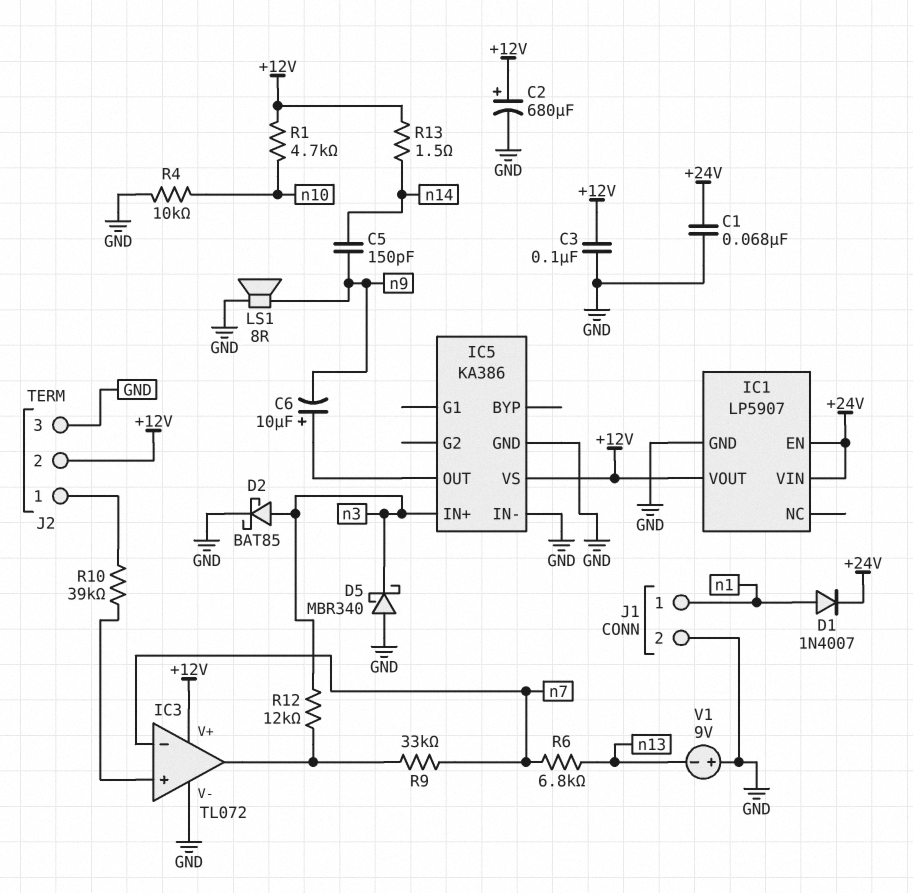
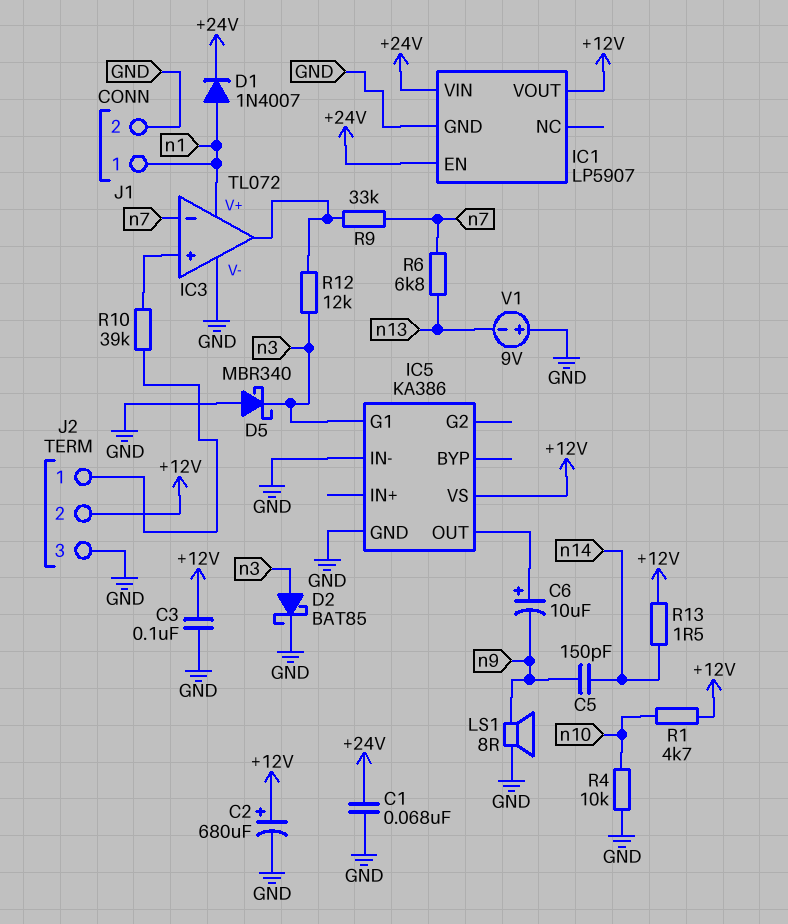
IC3 pin V+: +12V -> n1
IC5 pin G1: none -> n3
IC5 pin IN+: n3 -> none

